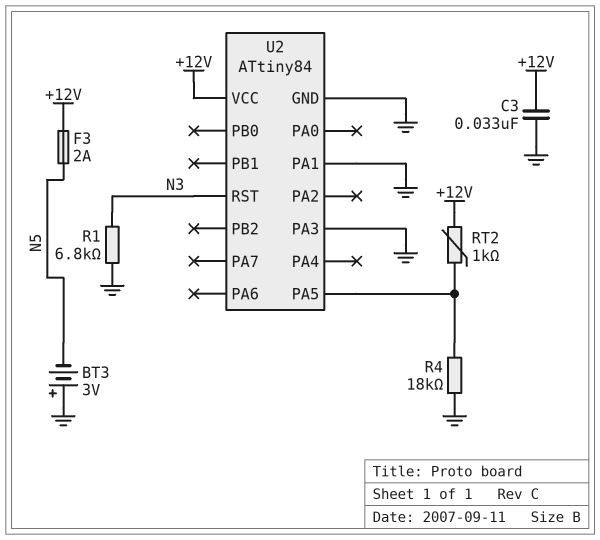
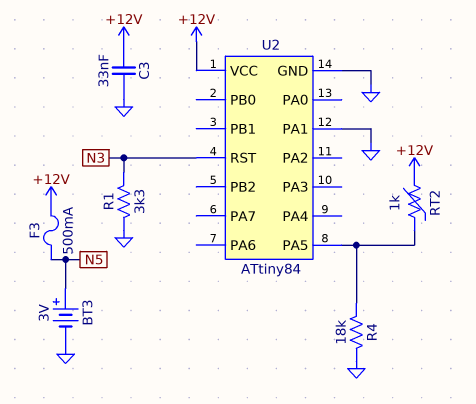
BT3: 3V (plus GND, minus N5) -> 3V (plus N5, minus GND)
F3: 2A (+12V, N5) -> 500mA (+12V, N5)
R1: 6.8k (GND, N3) -> 3.3k (GND, N3)
U2 pin PA3: GND -> none

